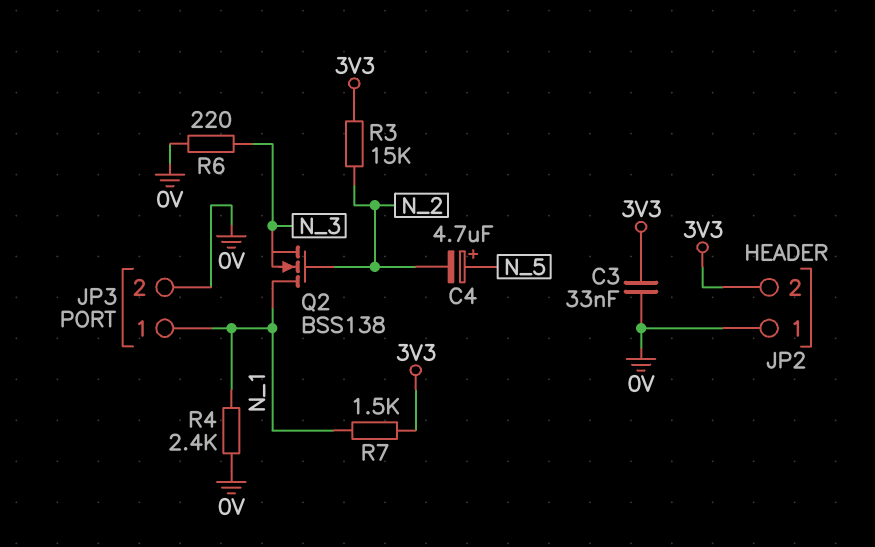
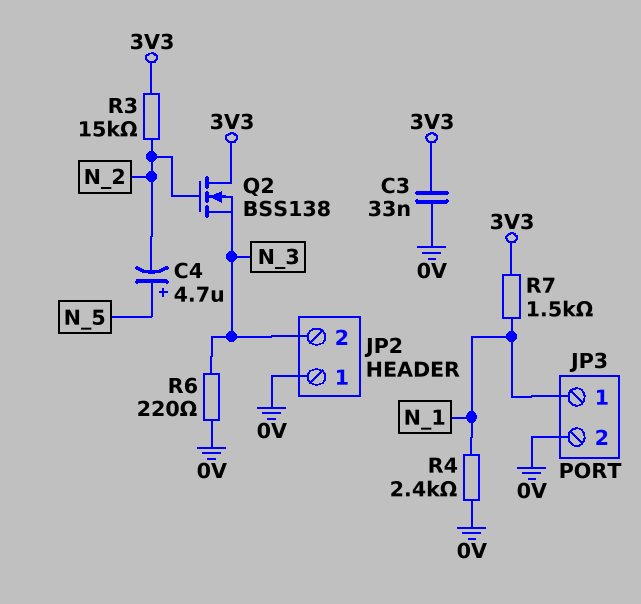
JP2 pin 2: 3V3 -> N_3
Q2: NMOS BSS138 (G N_2, D N_1, S N_3) -> NMOS BSS138 (G N_2, D 3V3, S N_3)

